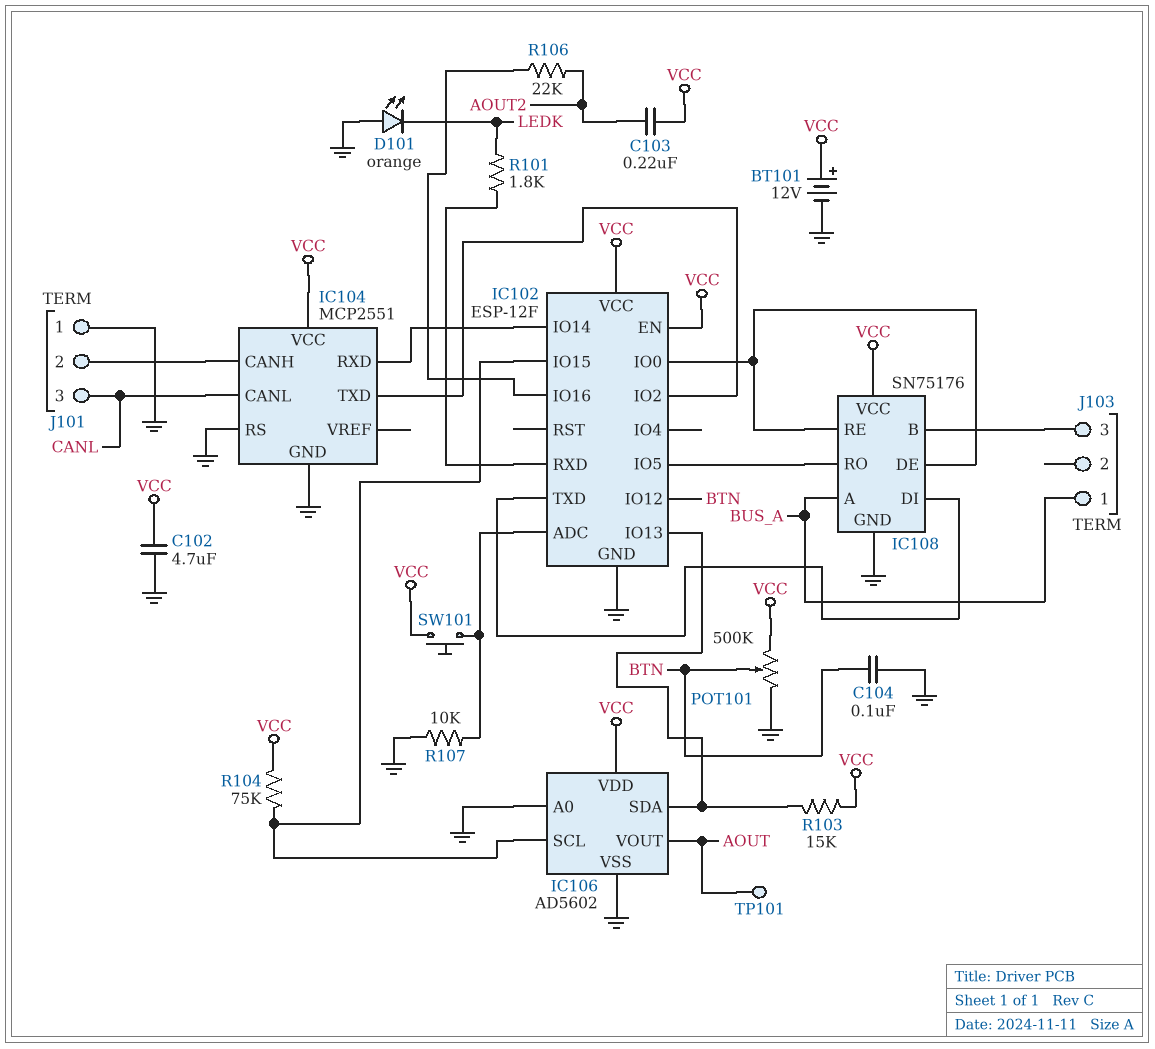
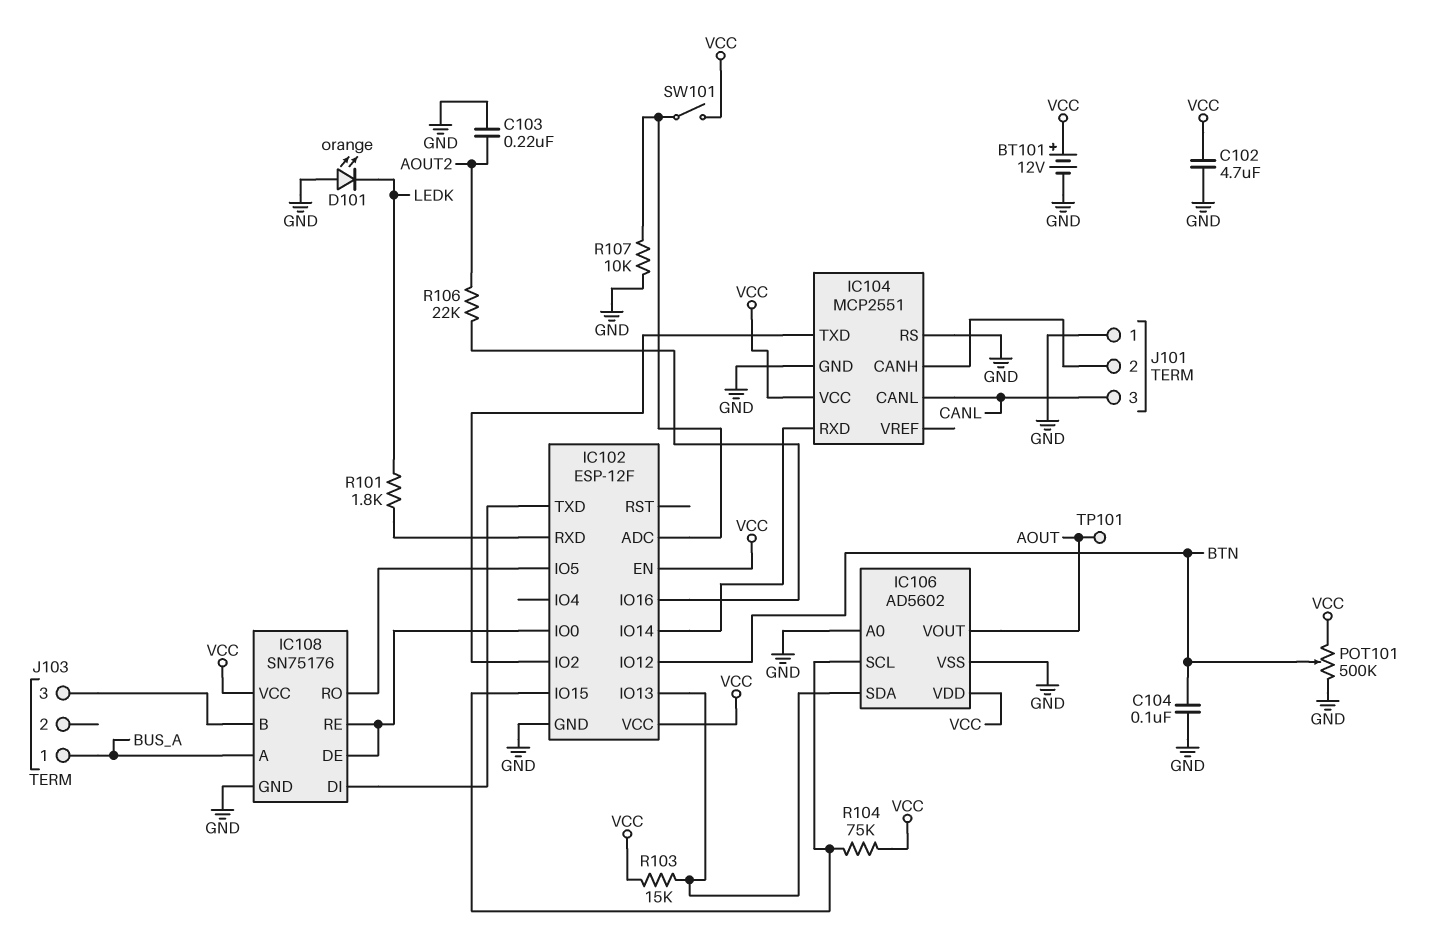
C103: 220nF (AOUT2, VCC) -> 220nF (AOUT2, GND)
SW101: button (IC102/ADC, VCC) -> switch (IC102/ADC, VCC)

